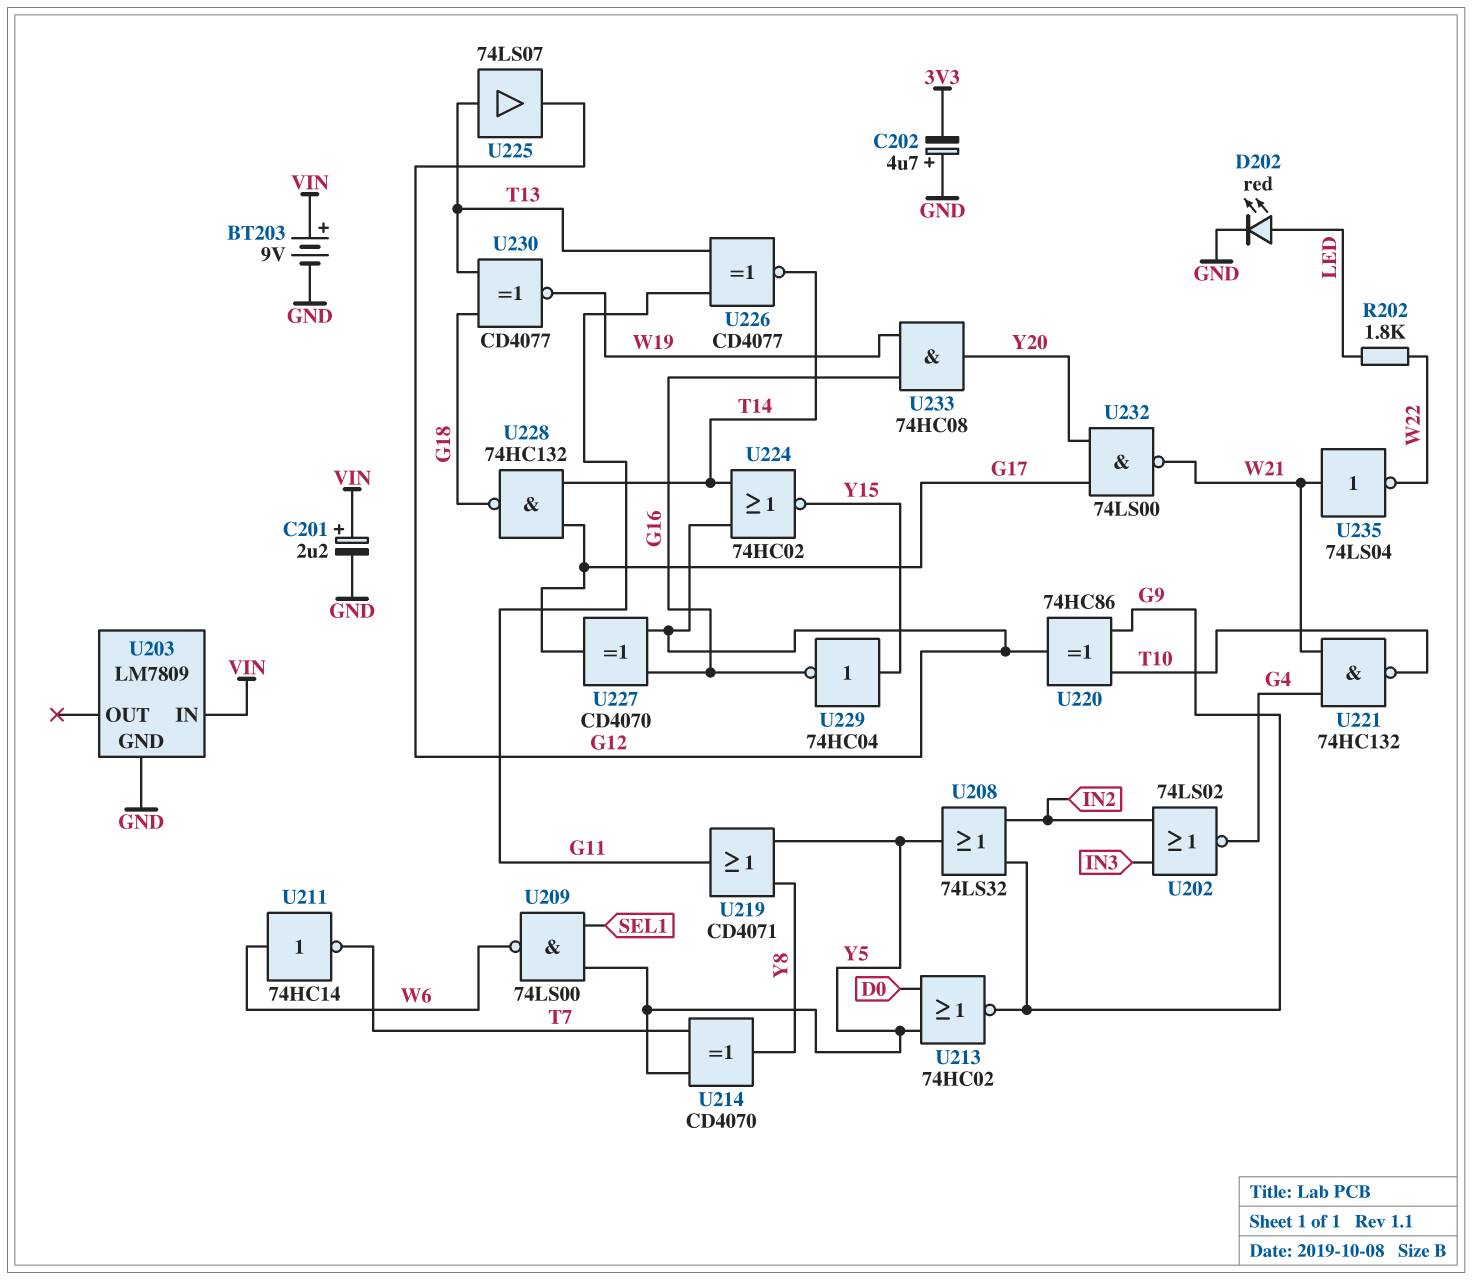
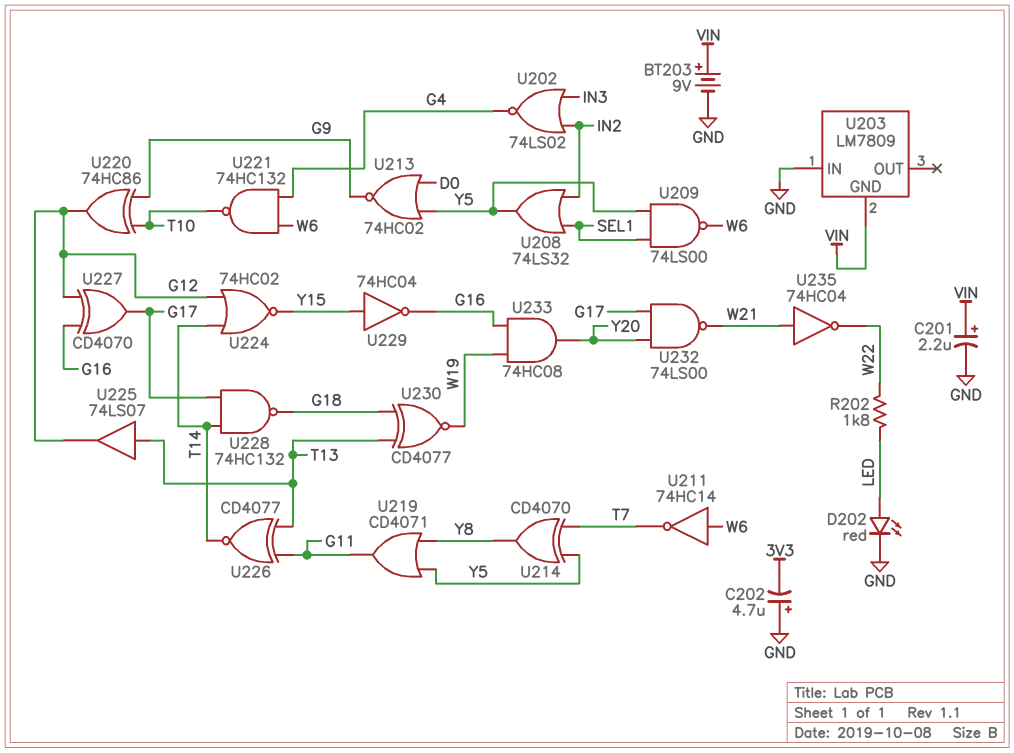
U203 pin GND: GND -> VIN
U203 pin IN: VIN -> GND
U208: OR 74LS32 (in G9, in IN2, out Y5) -> OR 74LS32 (in IN2, in SEL1, out Y5)
U221: NAND 74HC132 (in G4, in W21, out T10) -> NAND 74HC132 (in G4, in W6, out T10)
U235: NOT 74LS04 (in W21, out W22) -> NOT 74HC04 (in W21, out W22)

